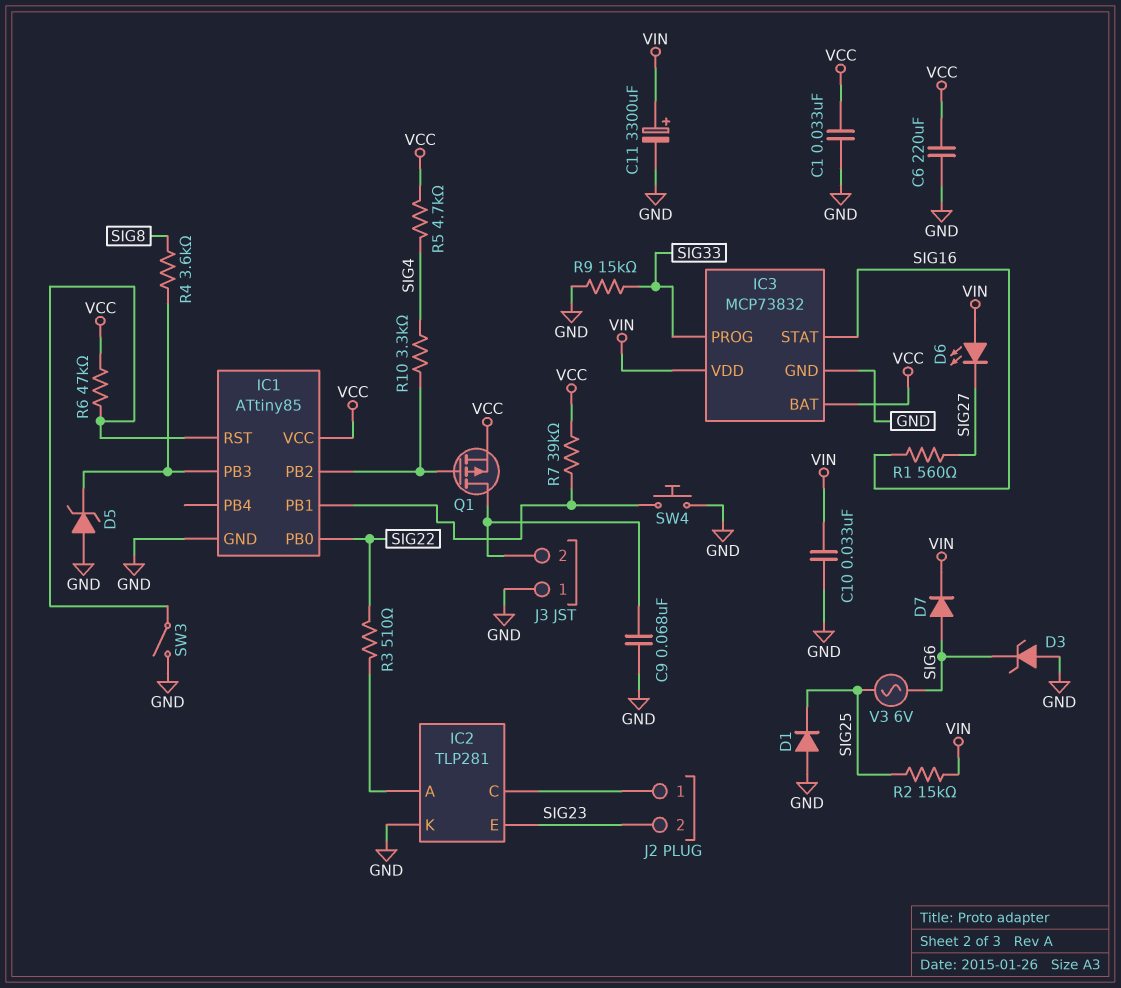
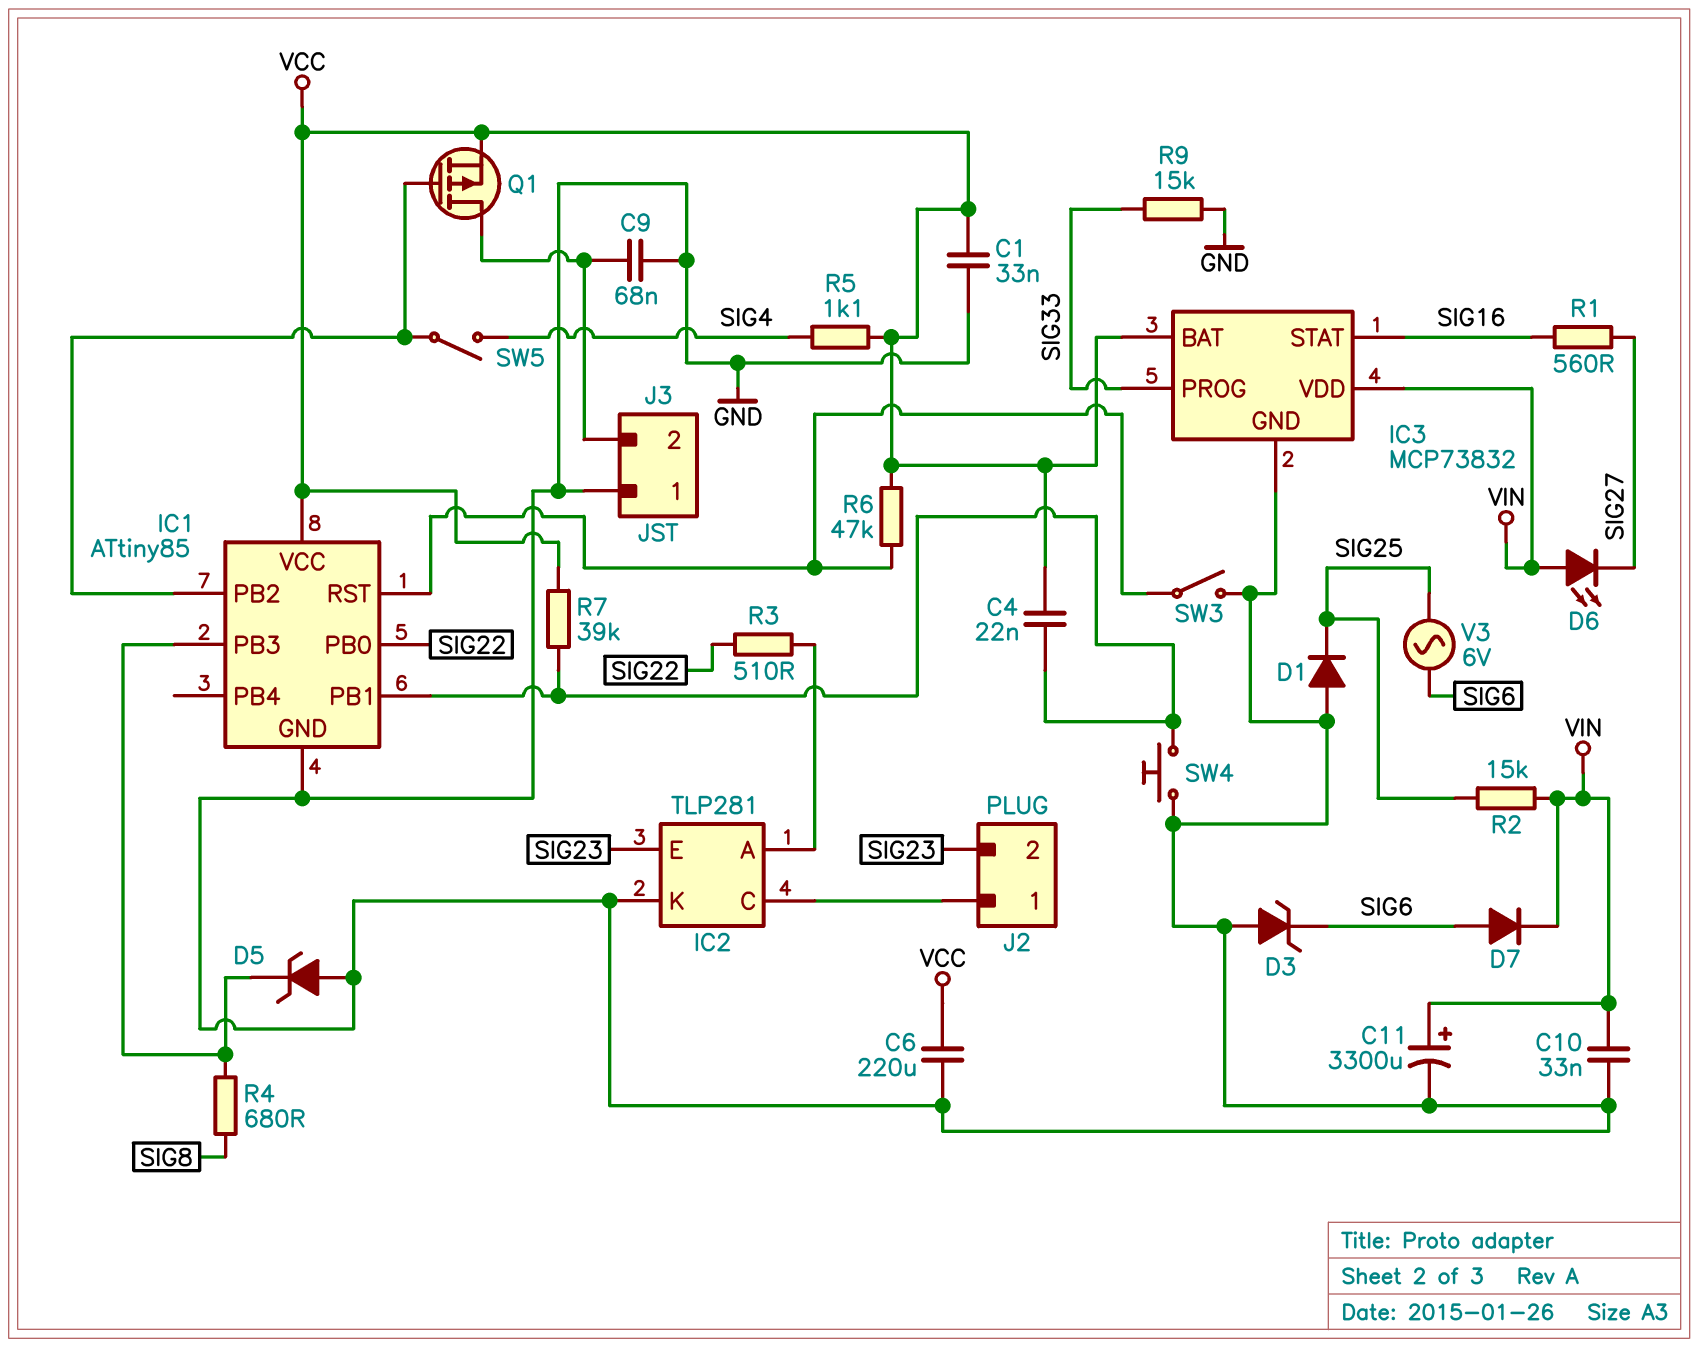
C4: none -> 22nF (IC1/PB1, VCC)
R4: 3.6k (IC1/PB3, SIG8) -> 680 (IC1/PB3, SIG8)
R5: 4.7k (SIG4, VCC) -> 1.1k (SIG4, VCC)
R10: 3.3k (IC1/PB2, SIG4) -> none
SW5: none -> switch (IC1/PB2, SIG4)

